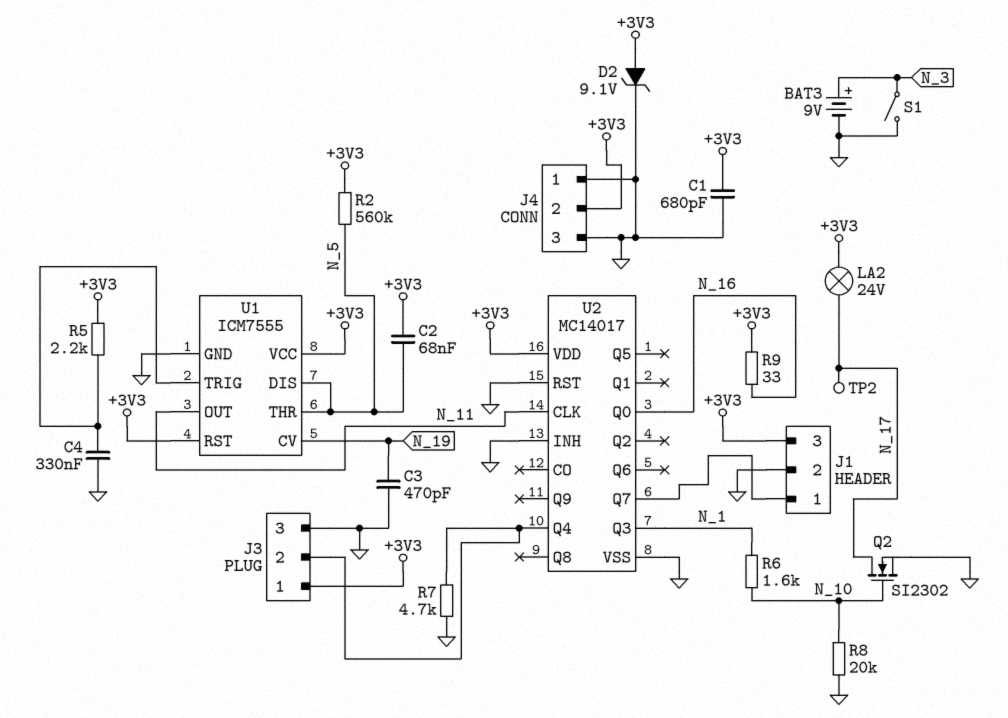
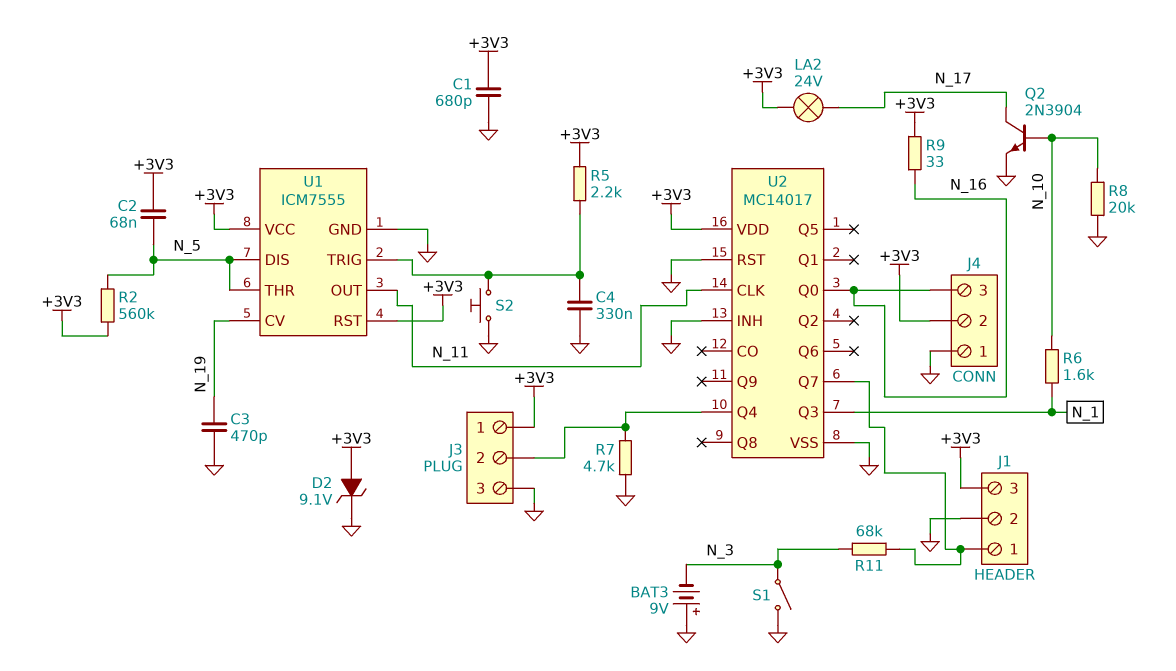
BAT3: 9V (plus N_3, minus GND) -> 9V (plus GND, minus N_3)
J4 pin 3: GND -> N_16
Q2: NMOS SI2302 (G N_10, D N_17, S GND) -> NPN 2N3904 (B N_10, C N_17, E GND)
R11: none -> 68k (J1/1, N_3)
S2: none -> button (GND, U1/TRIG)
TP2: test point (N_17) -> none

